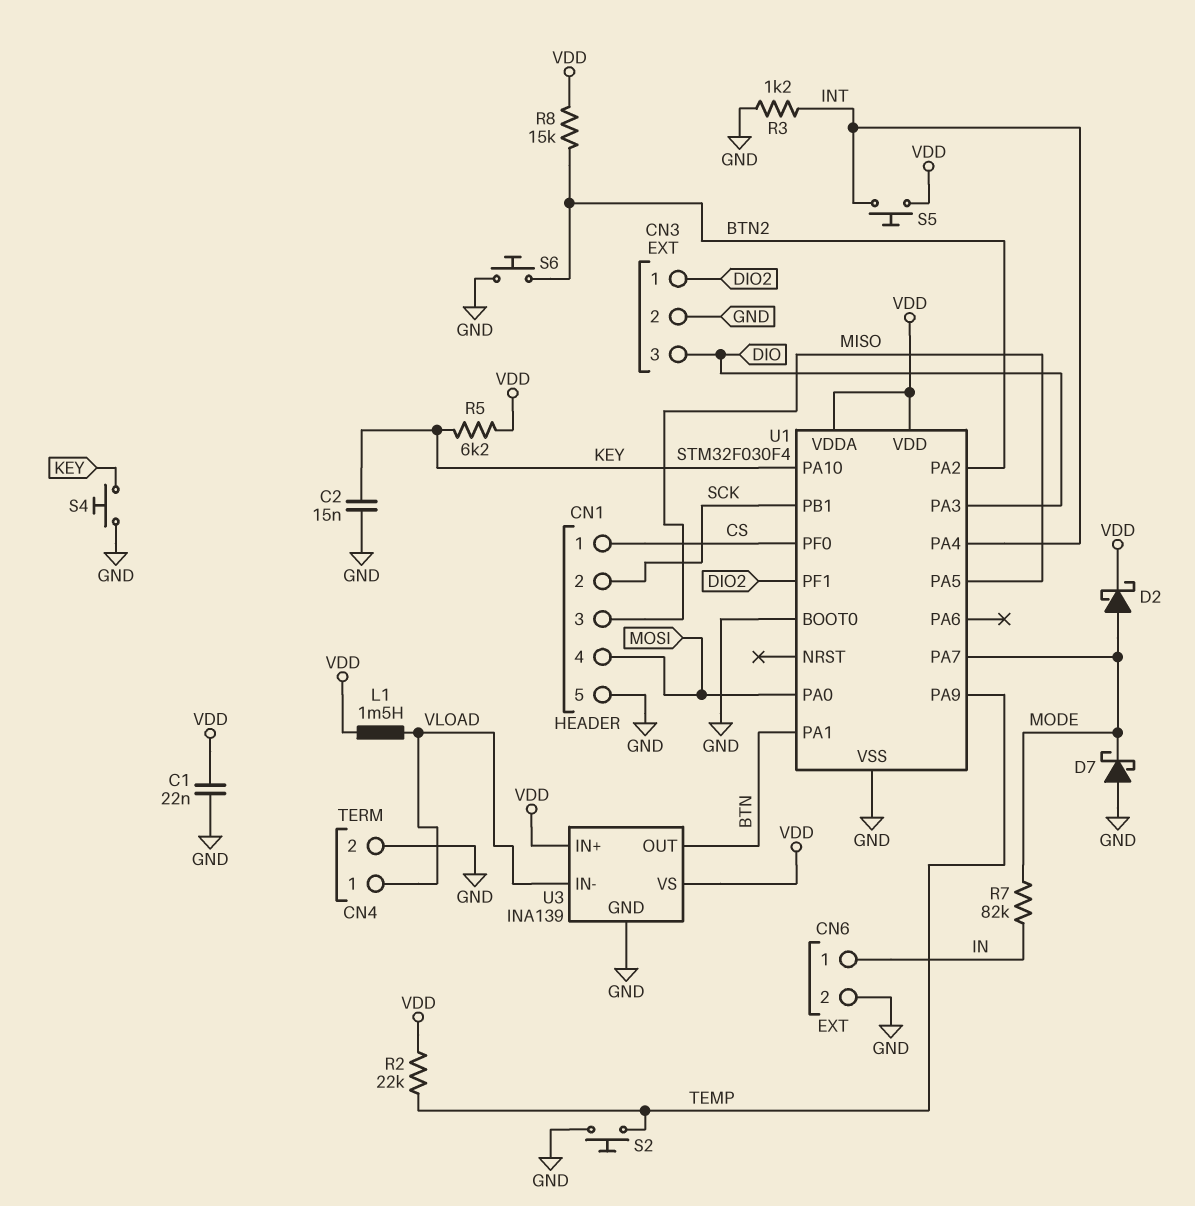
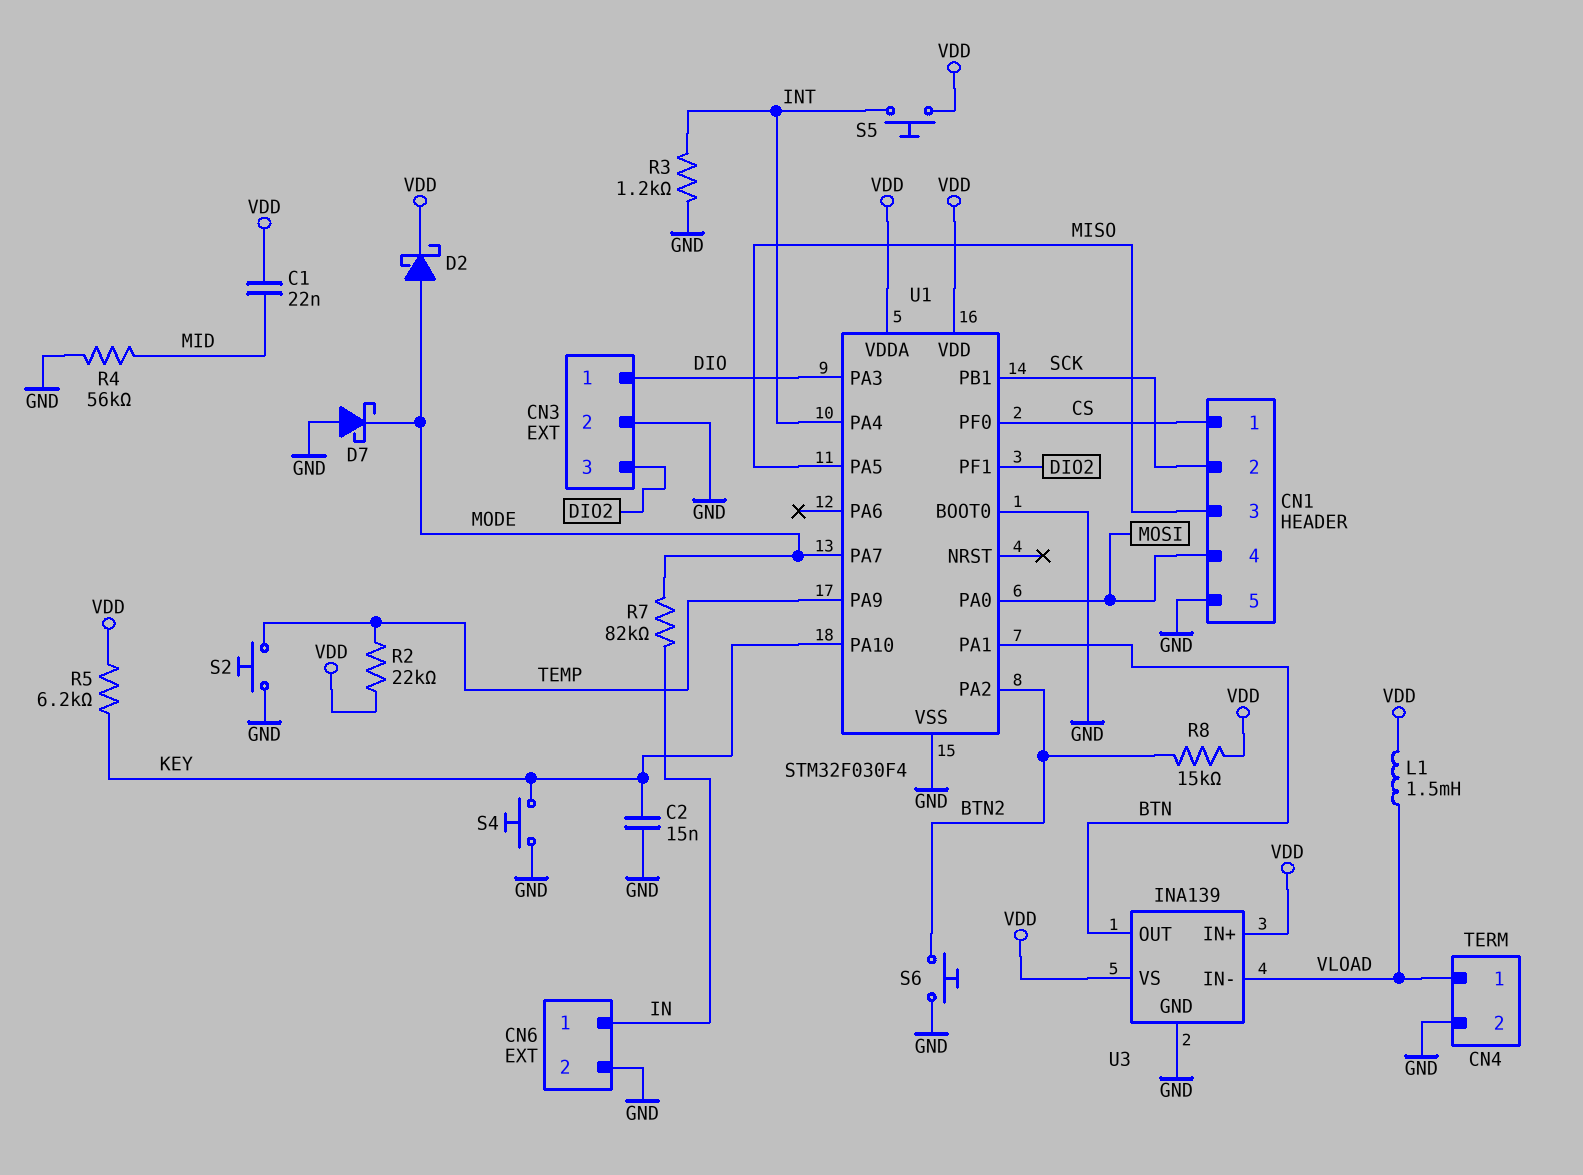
C1: 22nF (GND, VDD) -> 22nF (MID, VDD)
CN3 pin 1: DIO2 -> DIO
CN3 pin 3: DIO -> DIO2
R4: none -> 56k (GND, MID)

